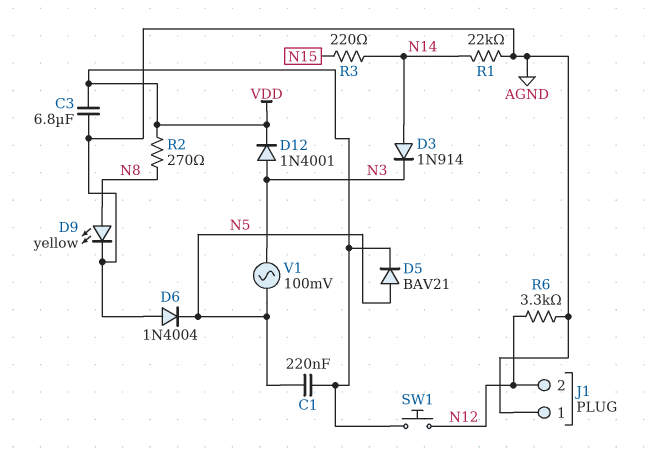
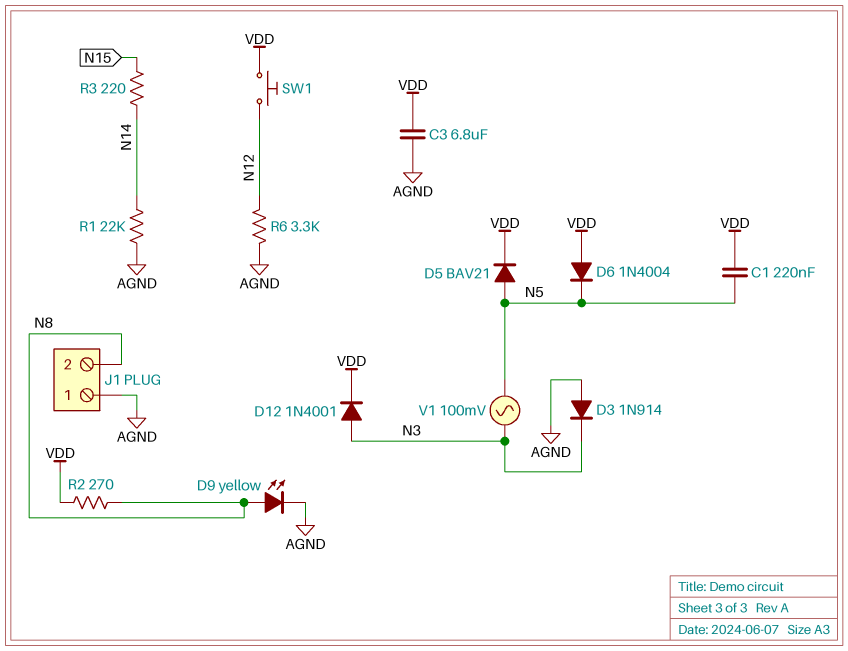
D3: diode 1N914 (A N14, K N3) -> diode 1N914 (A AGND, K N3)
D6: diode 1N4004 (A AGND, K N5) -> diode 1N4004 (A VDD, K N5)
J1 pin 2: N12 -> N8

